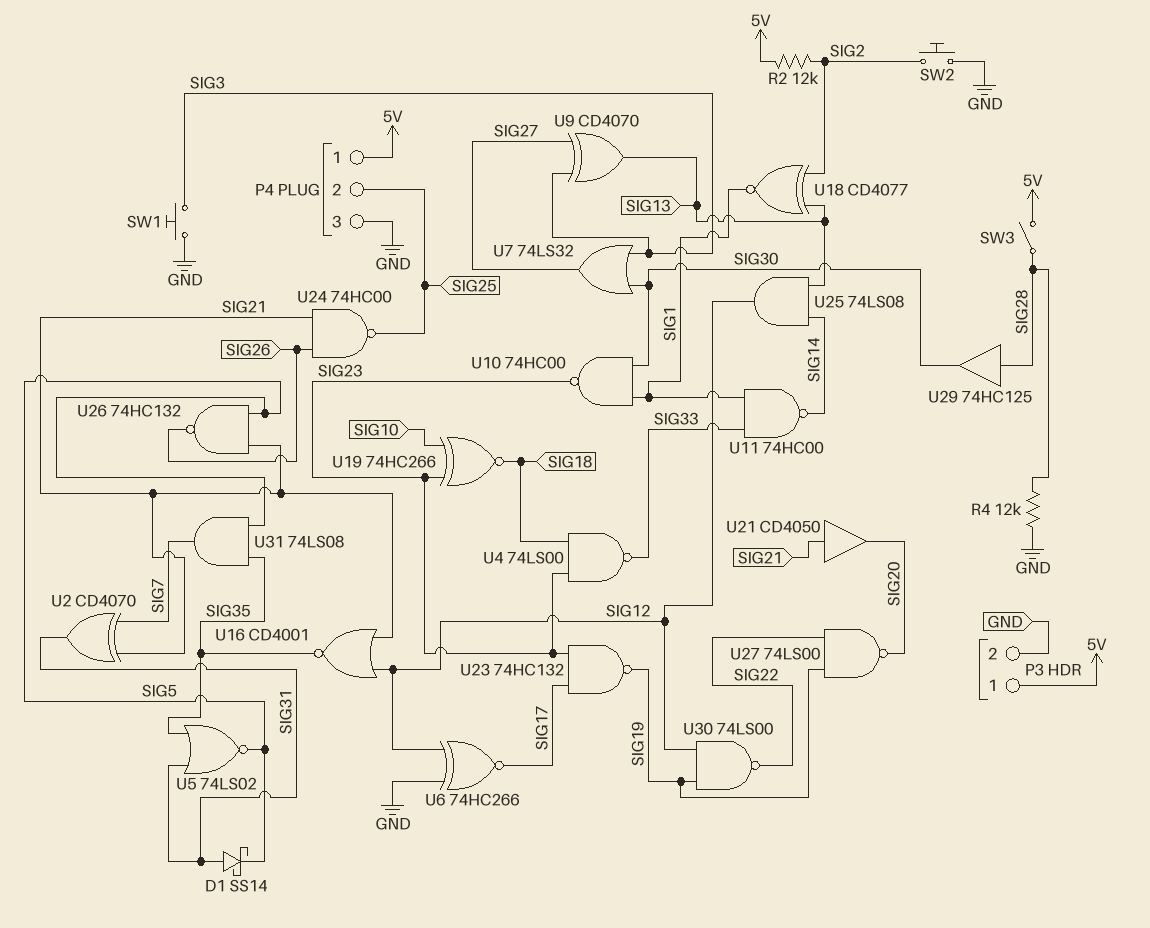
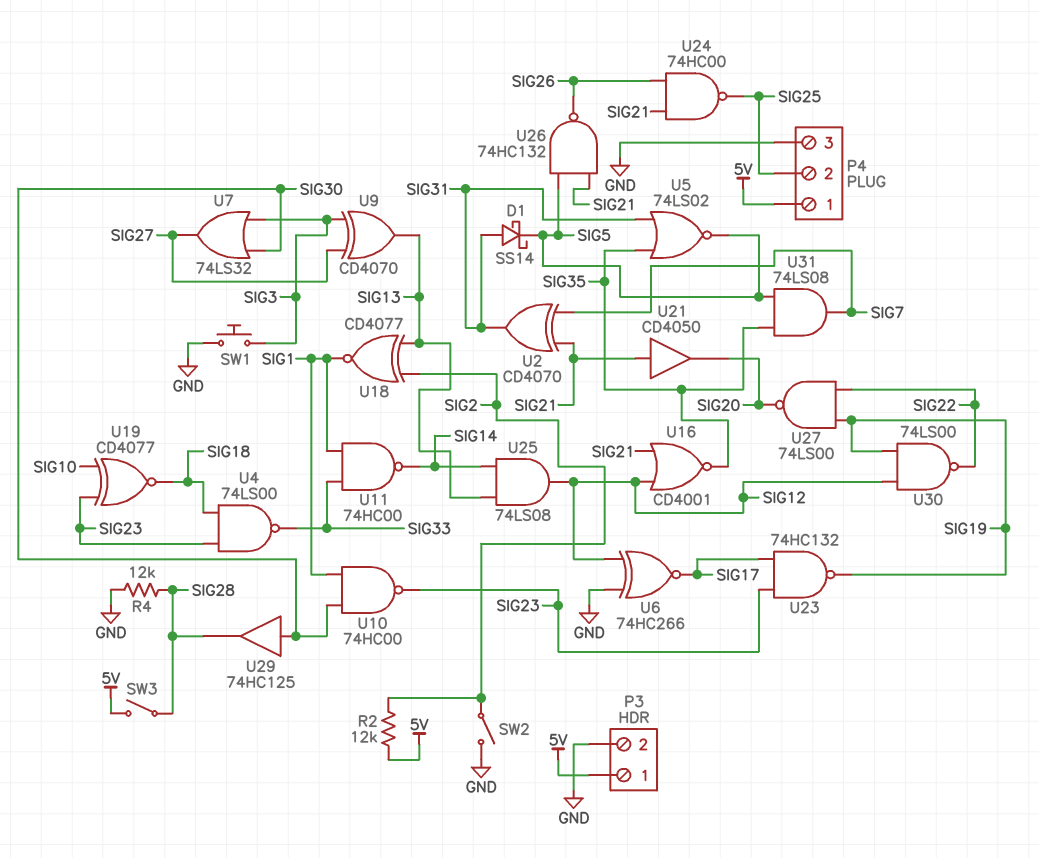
SW2: button (GND, SIG2) -> switch (GND, SIG2)
U19: XNOR 74HC266 (in SIG10, in SIG23, out SIG18) -> XNOR CD4077 (in SIG10, in SIG23, out SIG18)
U29: buffer 74HC125 (in SIG28, out SIG30) -> buffer 74HC125 (in SIG30, out SIG28)

